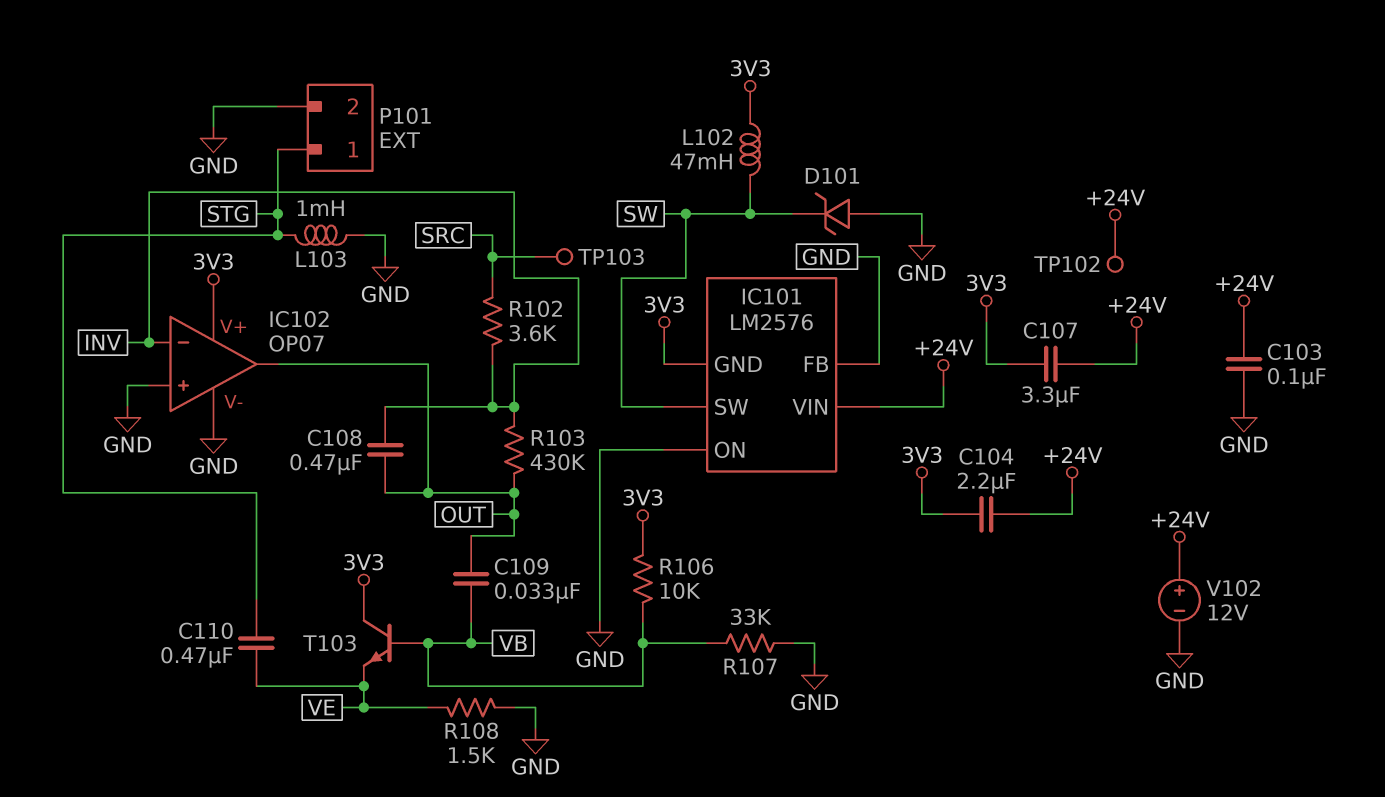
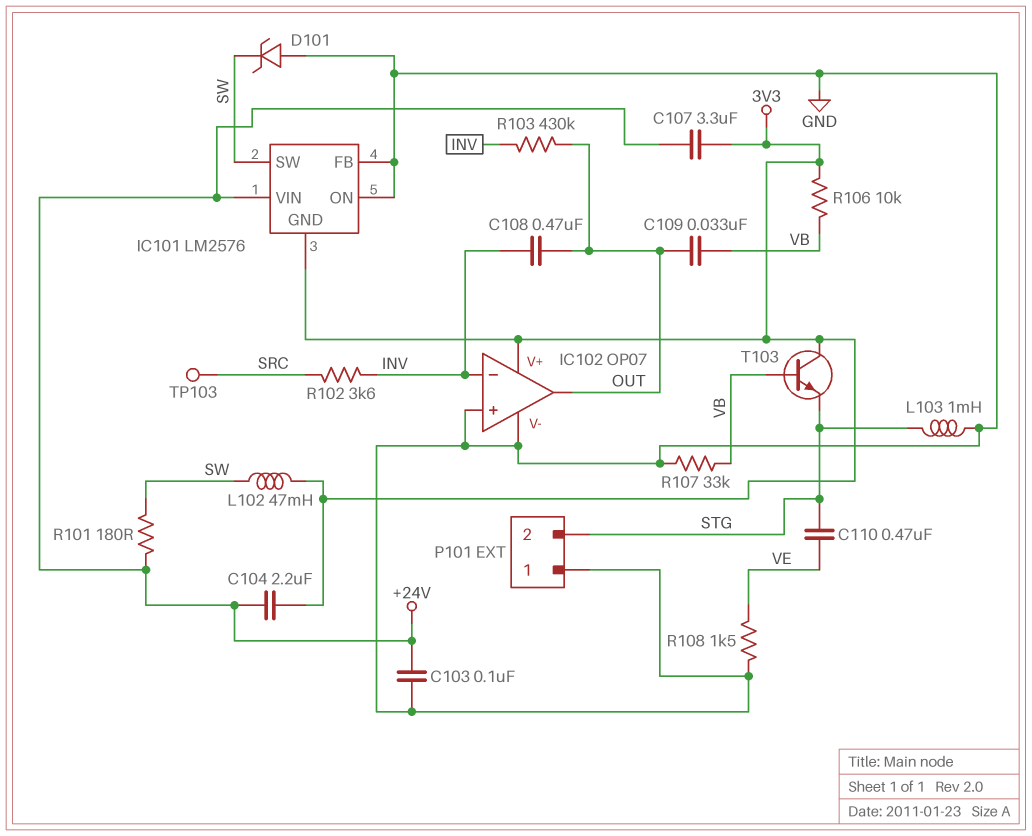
P101 pin 1: STG -> GND
P101 pin 2: GND -> STG
R101: none -> 180 (+24V, SW)
T103: NPN (B VB, C 3V3, E VE) -> NPN (B VB, C 3V3, E STG)
TP102: test point (+24V) -> none
V102: 12V (plus +24V, minus GND) -> none

